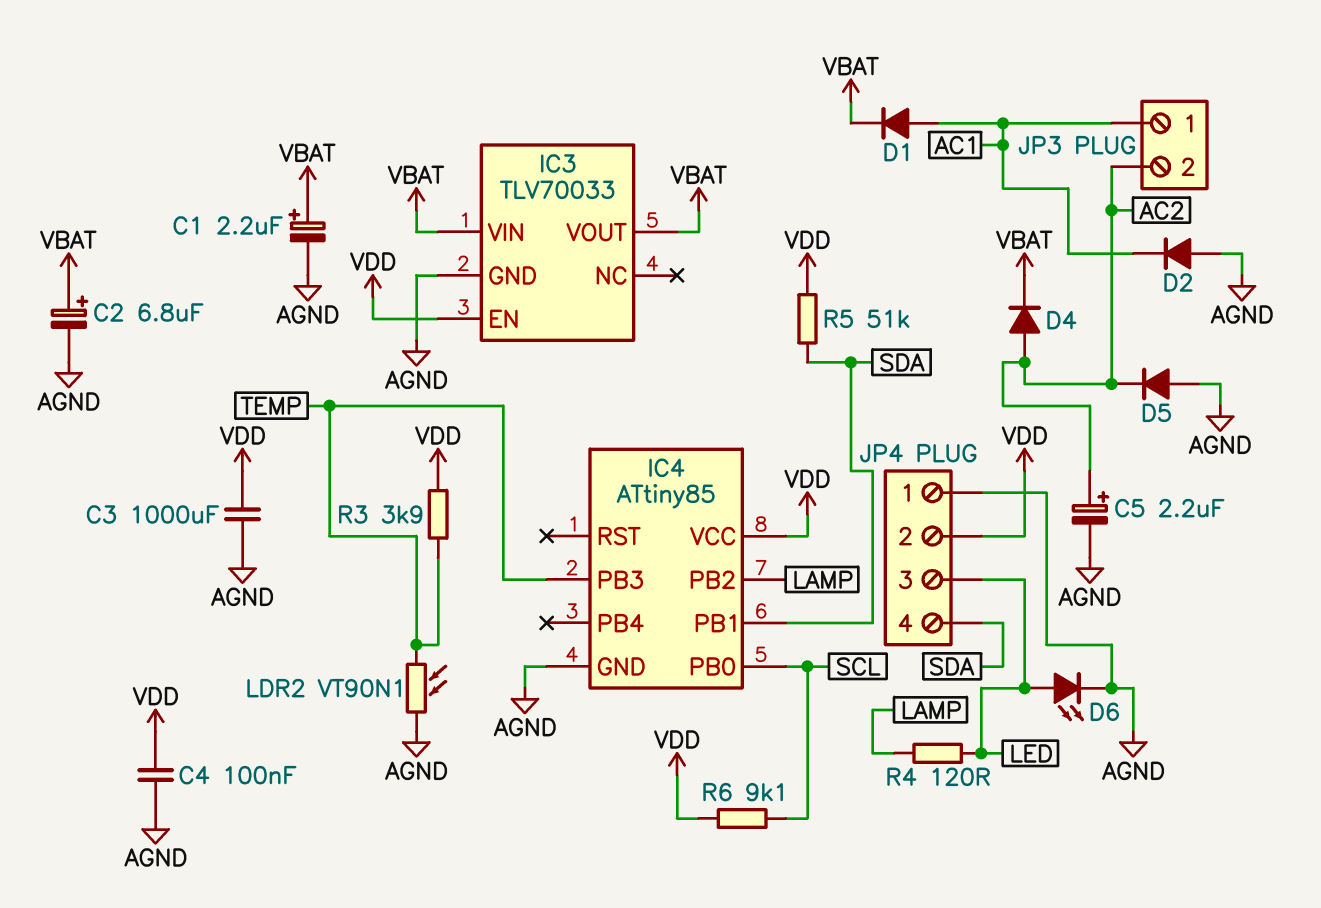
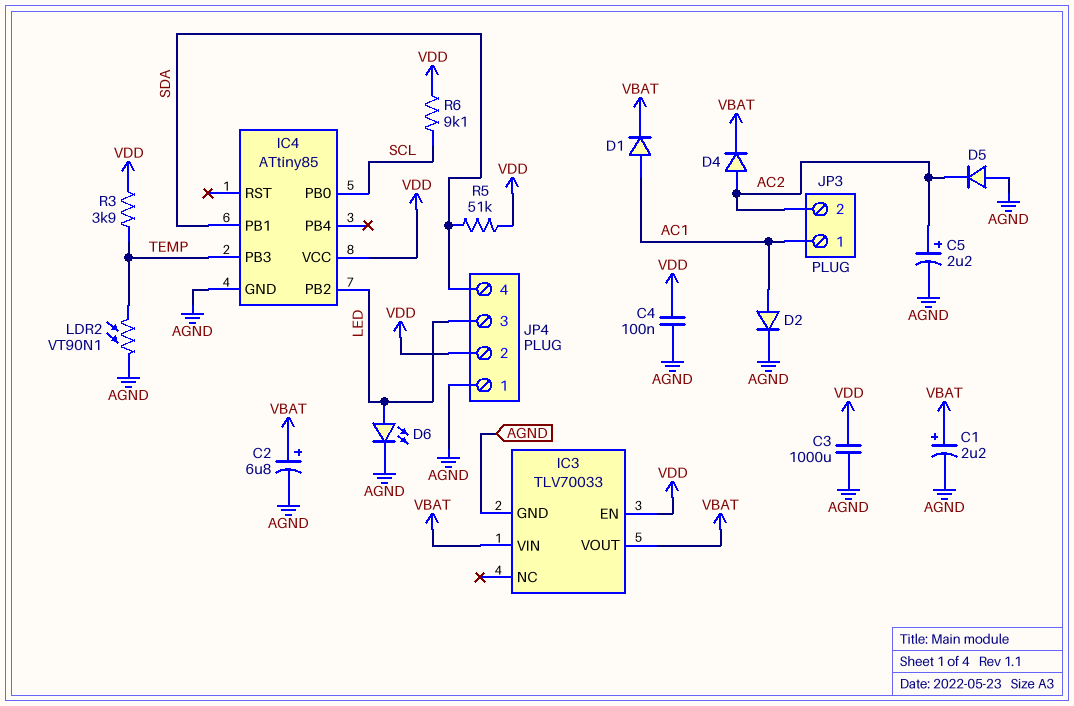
D2: diode (A AGND, K AC1) -> diode (A AC1, K AGND)
IC4 pin PB2: LAMP -> LED
R4: 120 (LAMP, LED) -> none

